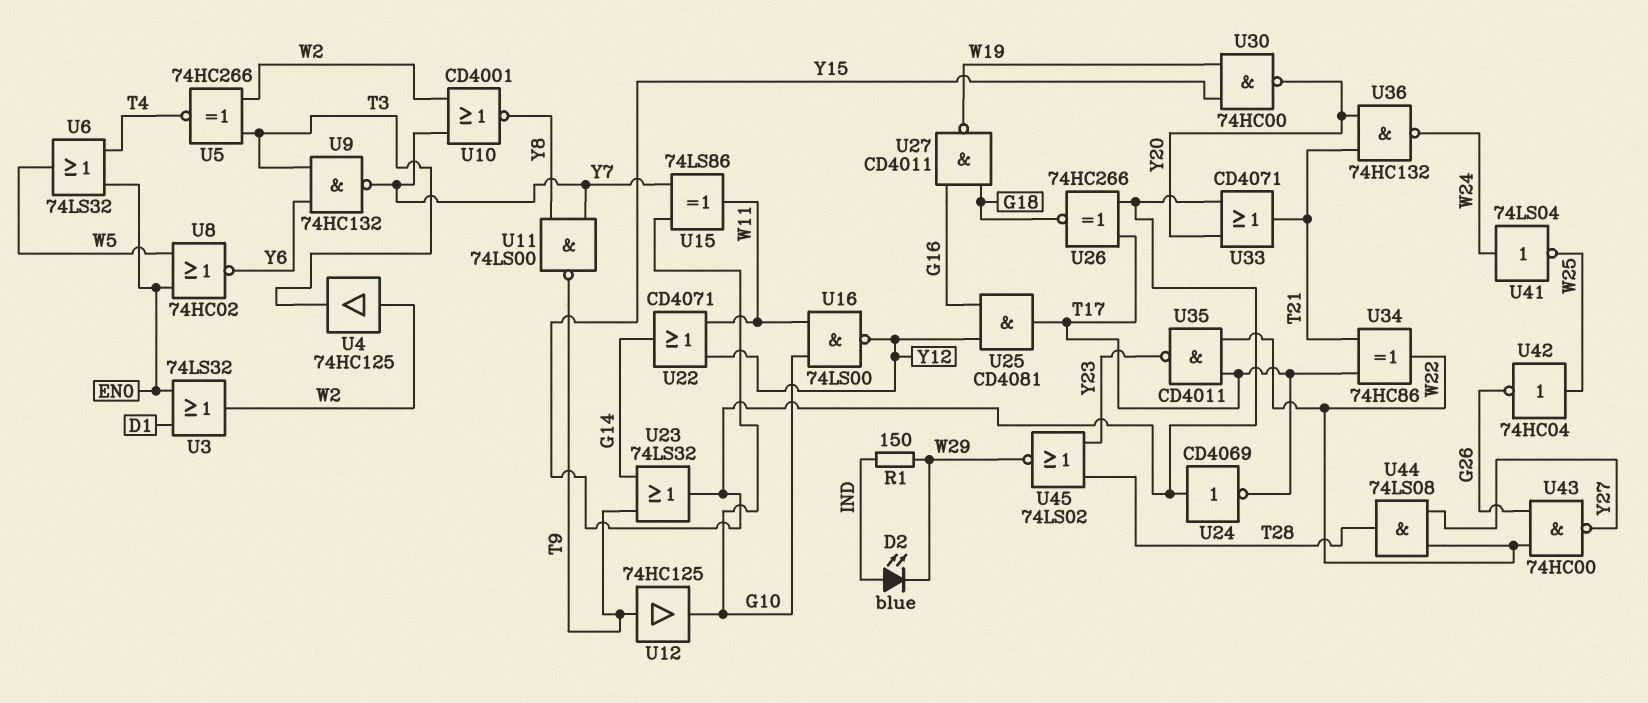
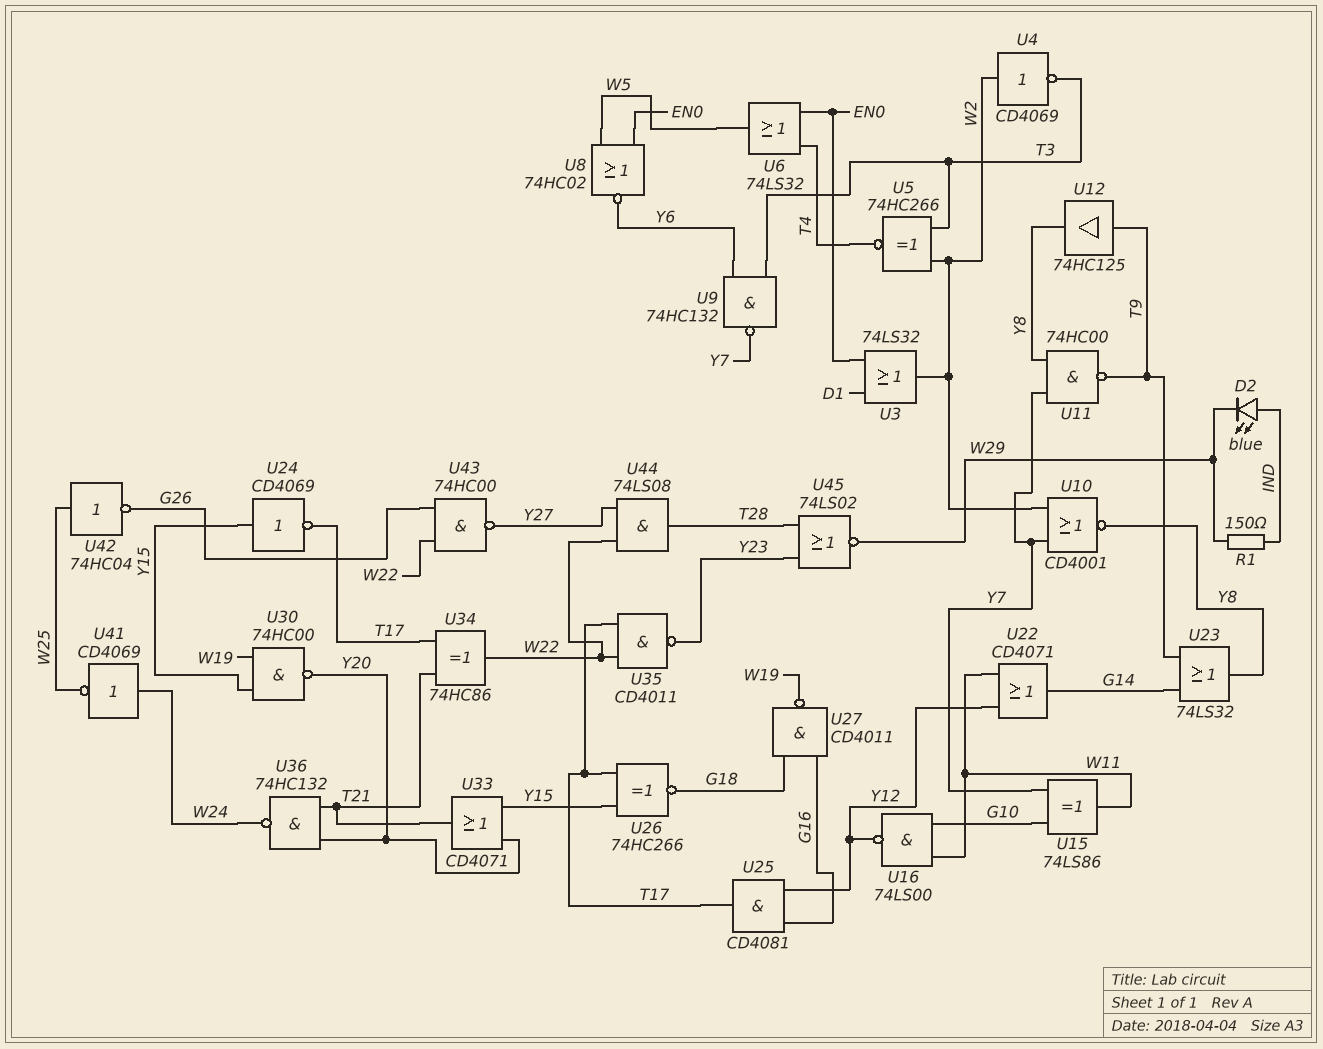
U4: buffer 74HC125 (in W2, out T3) -> NOT CD4069 (in W2, out T3)
U11: NAND 74LS00 (in Y7, in Y8, out T9) -> NAND 74HC00 (in Y7, in Y8, out T9)
U12: buffer 74HC125 (in T9, out G10) -> buffer 74HC125 (in T9, out Y8)
U23: OR 74LS32 (in G14, in T9, out Y15) -> OR 74LS32 (in G14, in T9, out Y8)
U41: NOT 74LS04 (in W24, out W25) -> NOT CD4069 (in W24, out W25)

